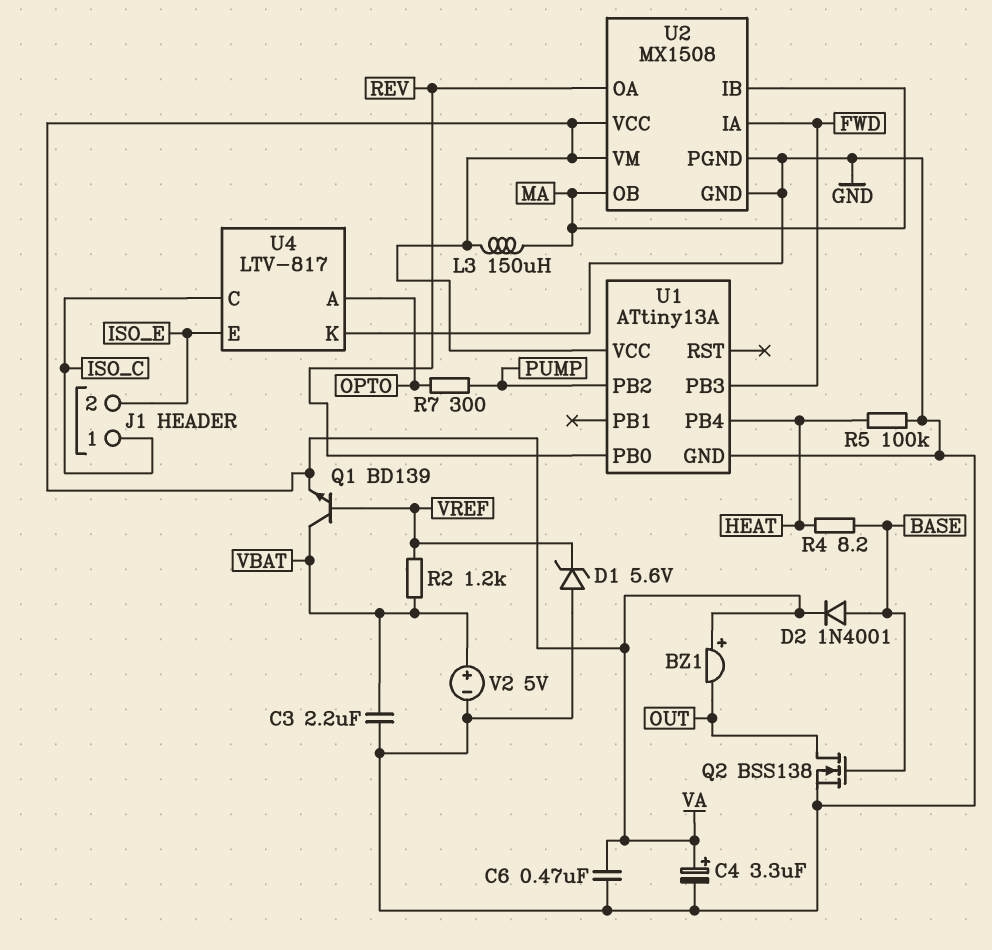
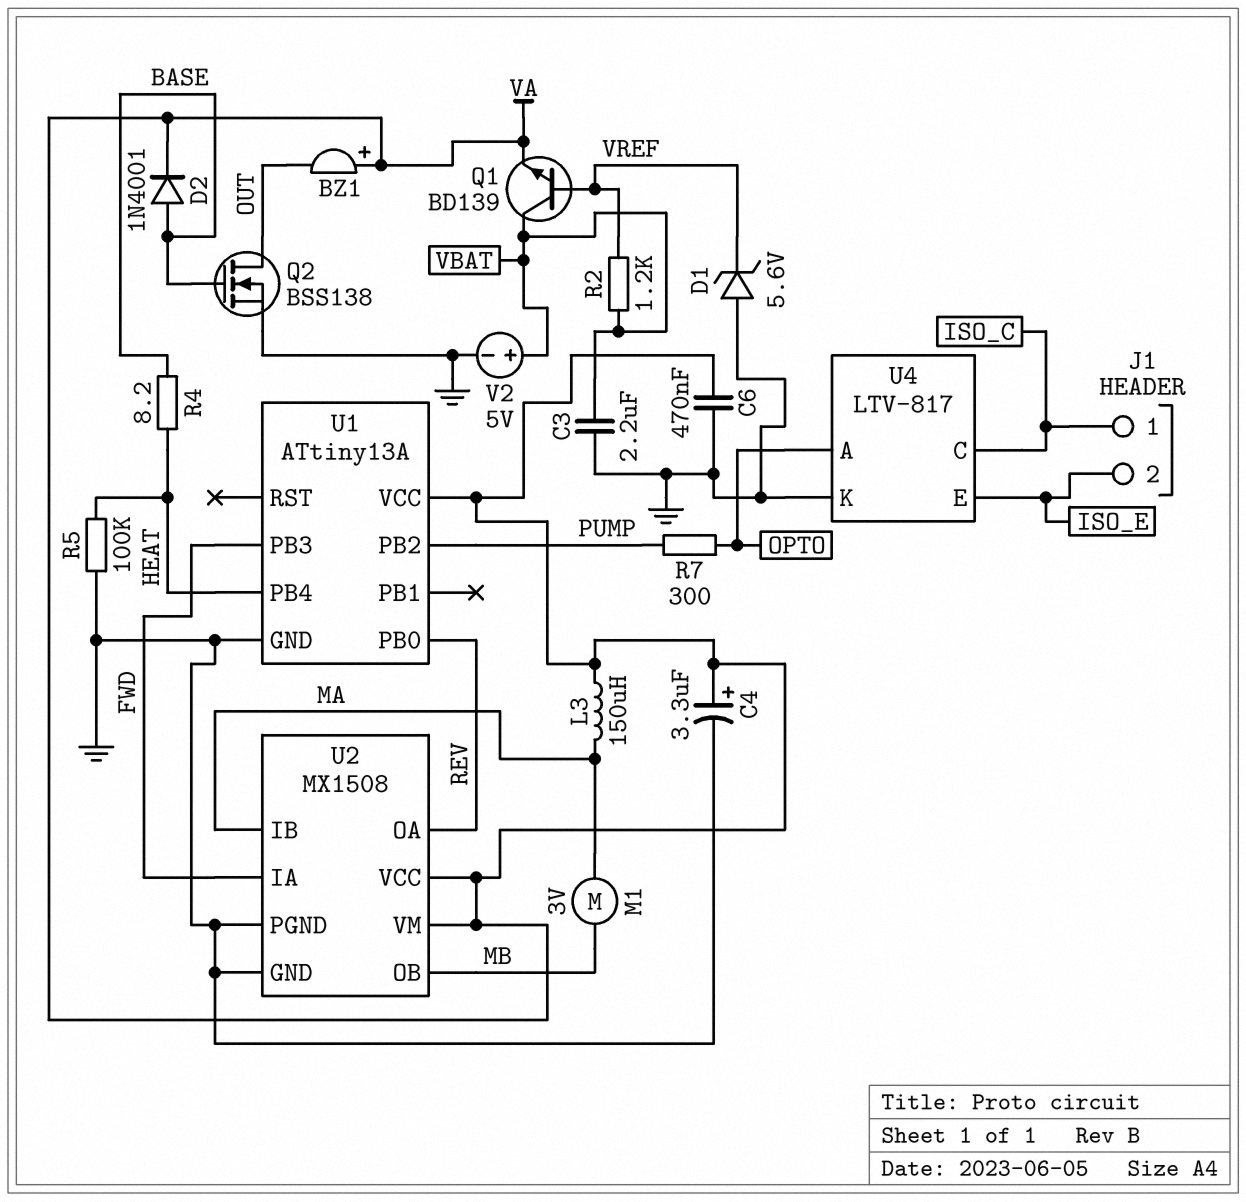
M1: none -> motor 3V (MA, MB)
U2 pin OB: MA -> MB

